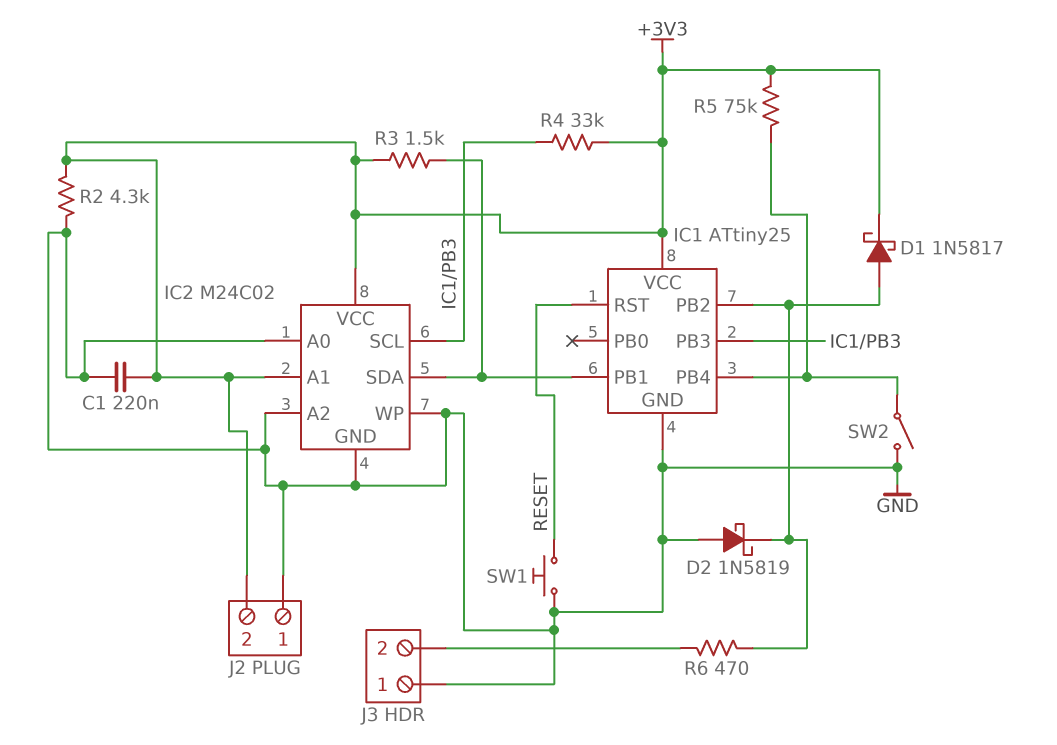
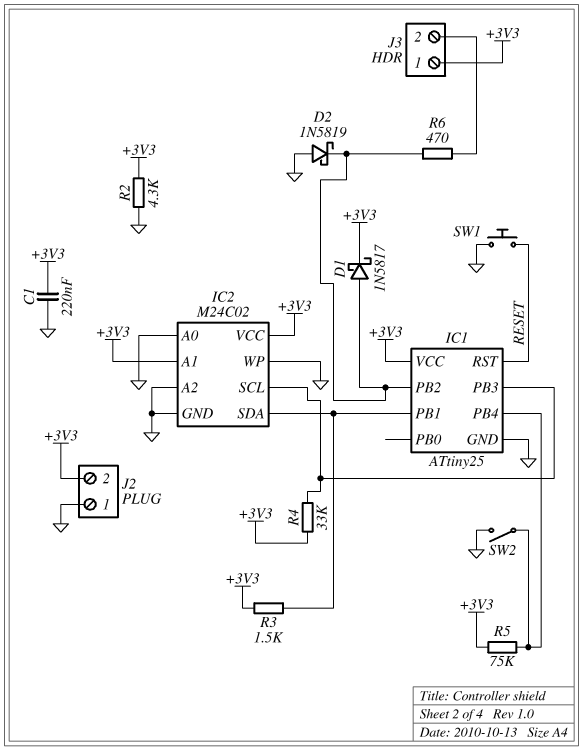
J3 pin 1: GND -> +3V3

